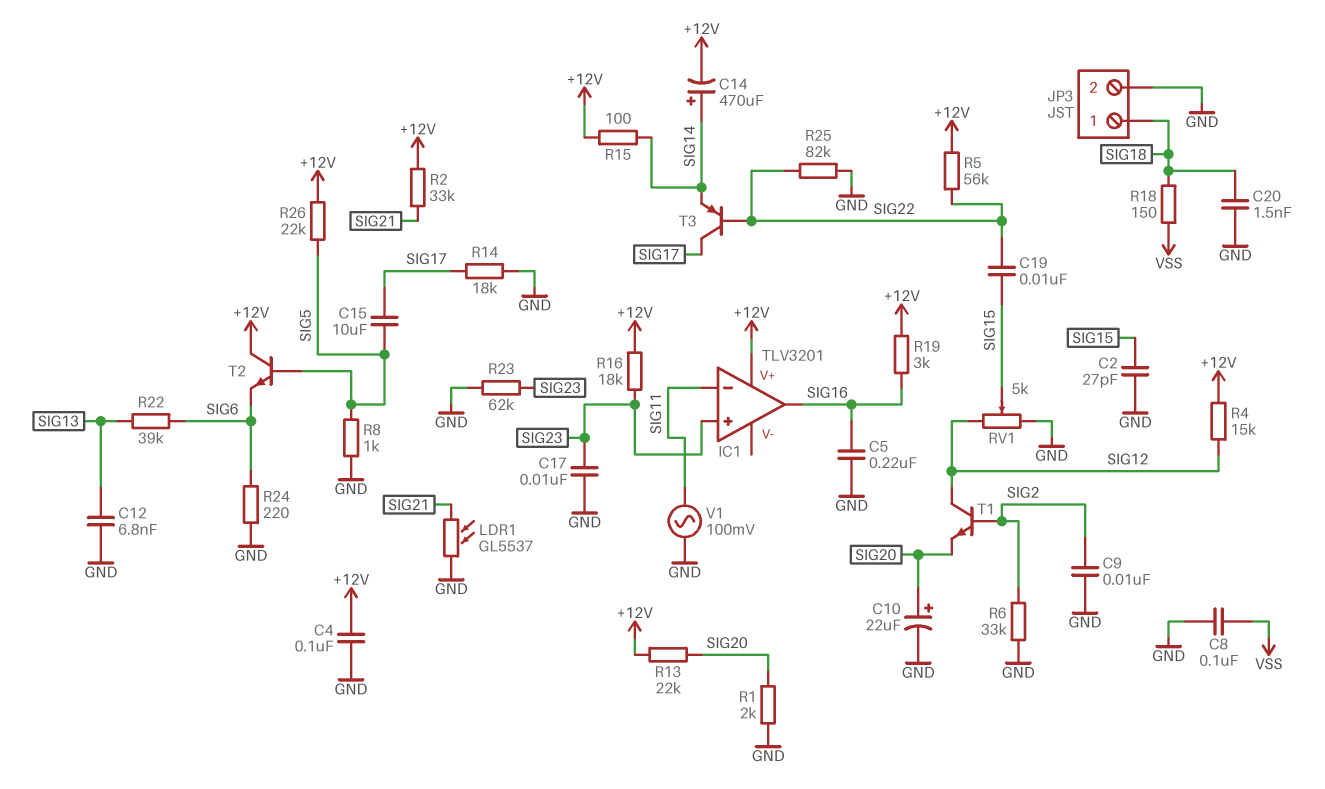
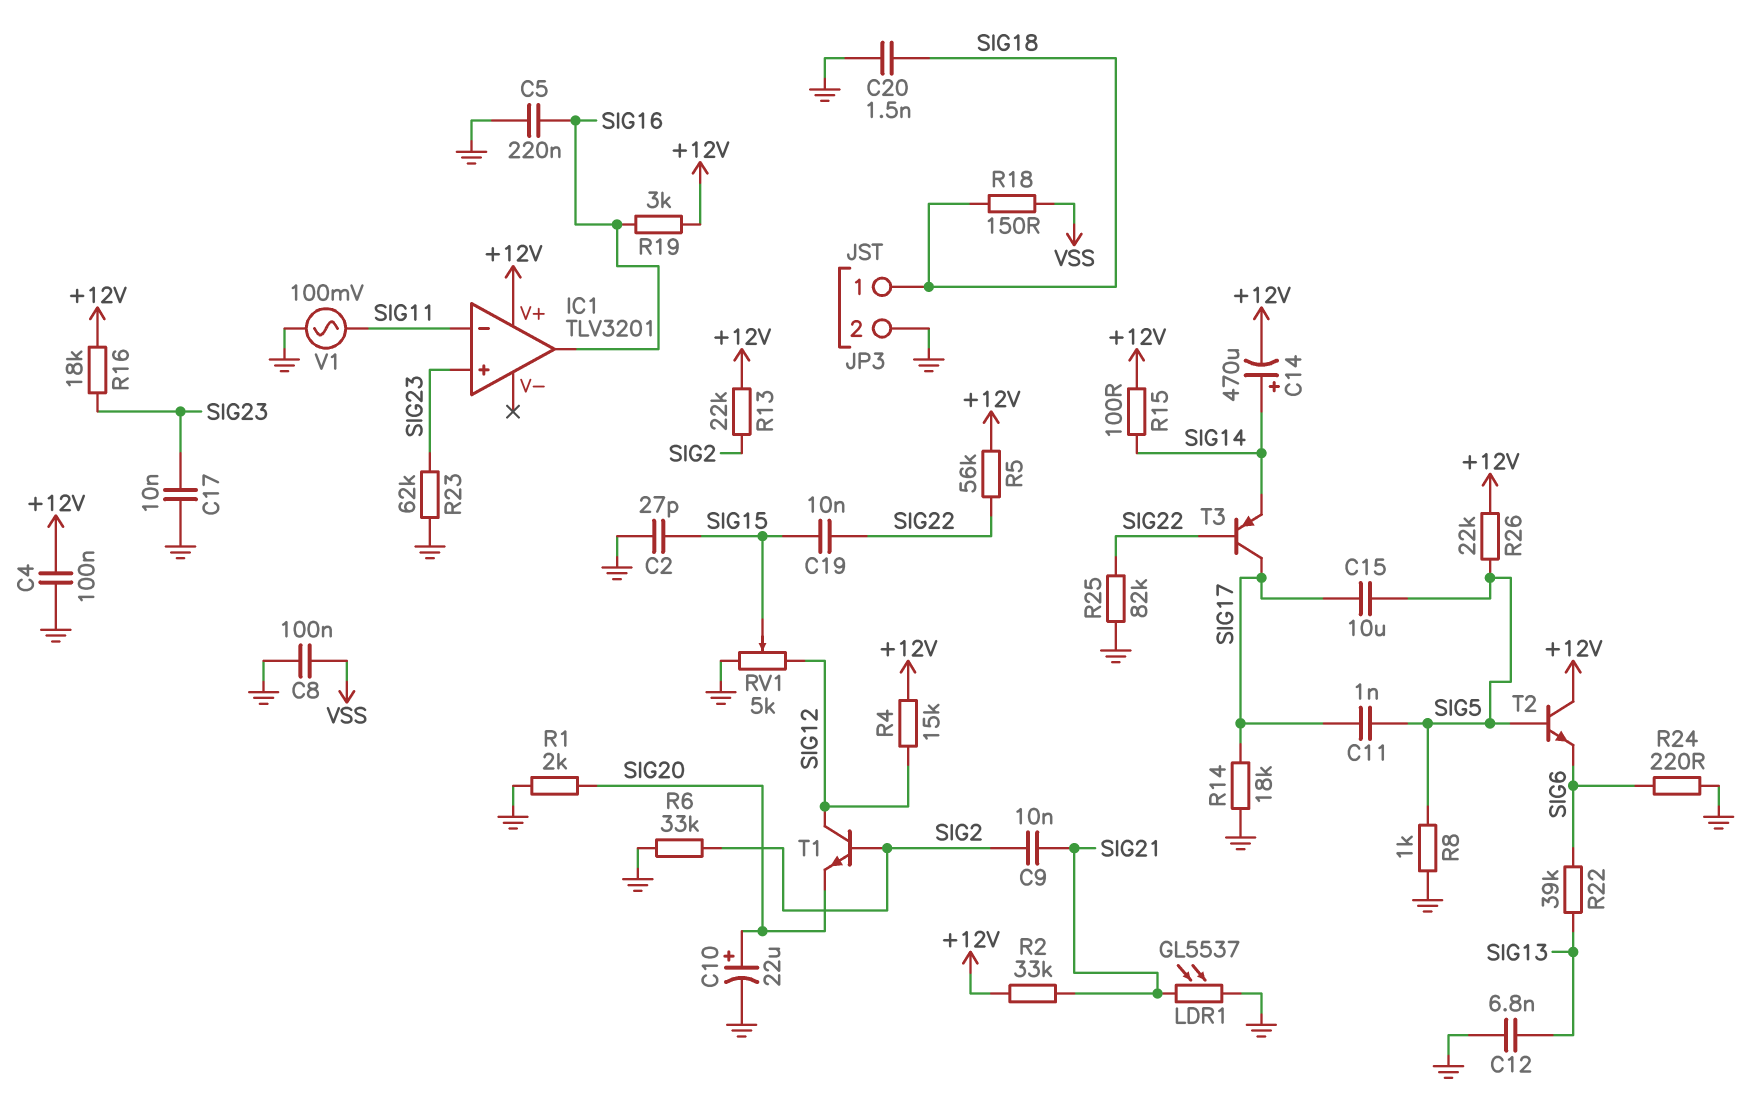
C9: 10nF (GND, SIG2) -> 10nF (SIG2, SIG21)
C11: none -> 1nF (SIG5, SIG17)
R13: 22k (+12V, SIG20) -> 22k (+12V, SIG2)

